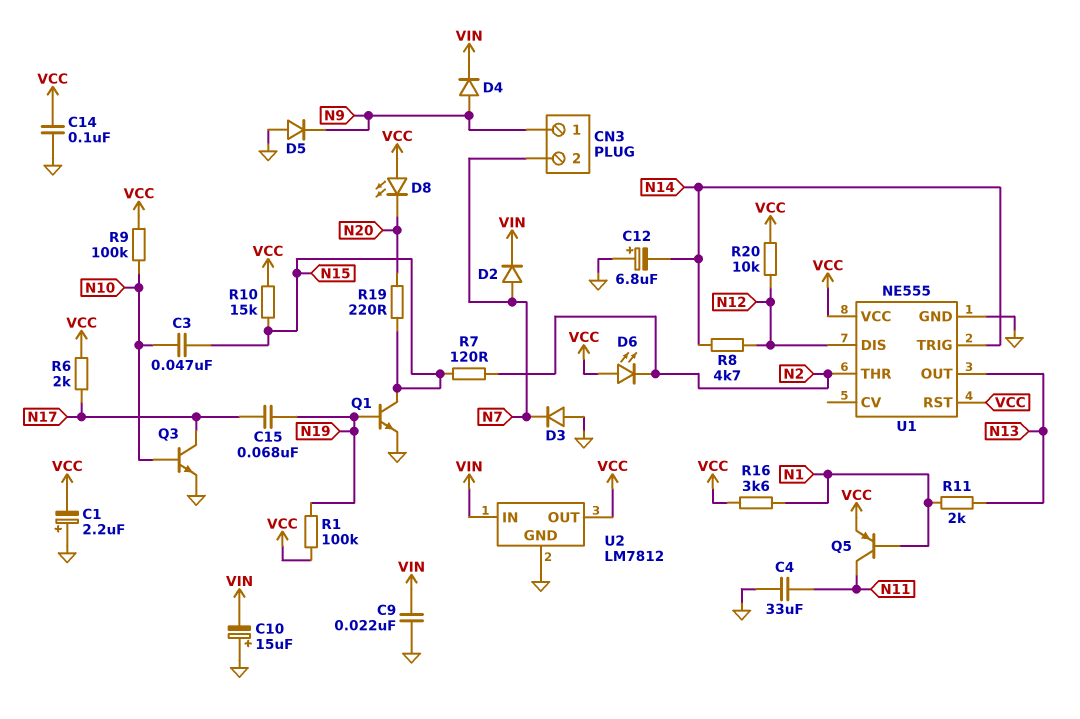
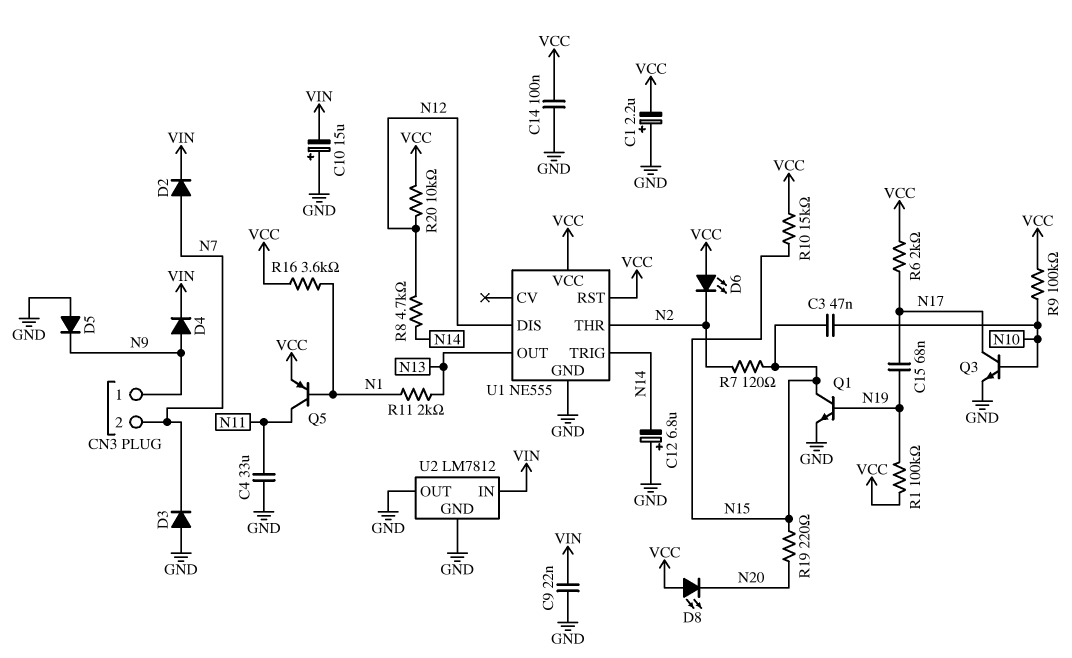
U2 pin OUT: VCC -> GND

